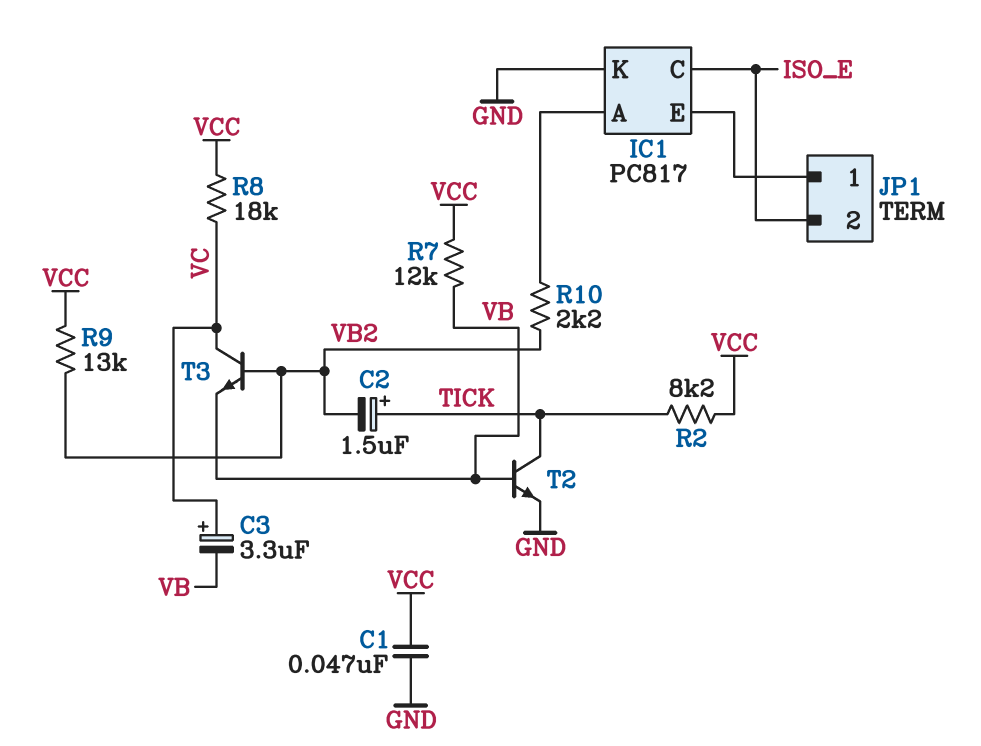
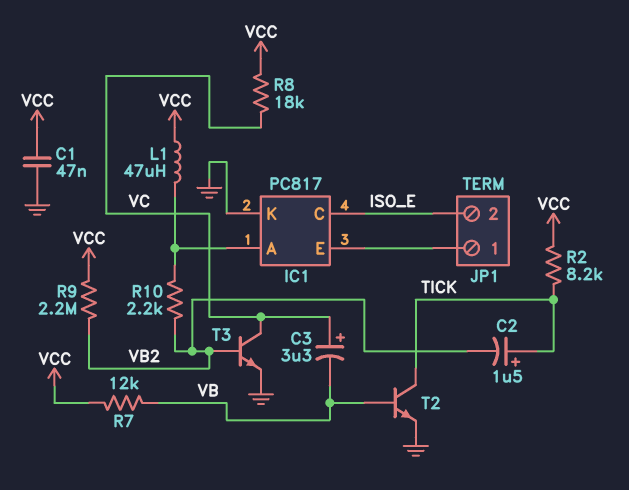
L1: none -> 47uH (IC1/A, VCC)
R9: 13k (VB2, VCC) -> 2.2M (VB2, VCC)
T3: NPN (B VB2, C VC, E VB) -> NPN (B VB2, C VC, E GND)

